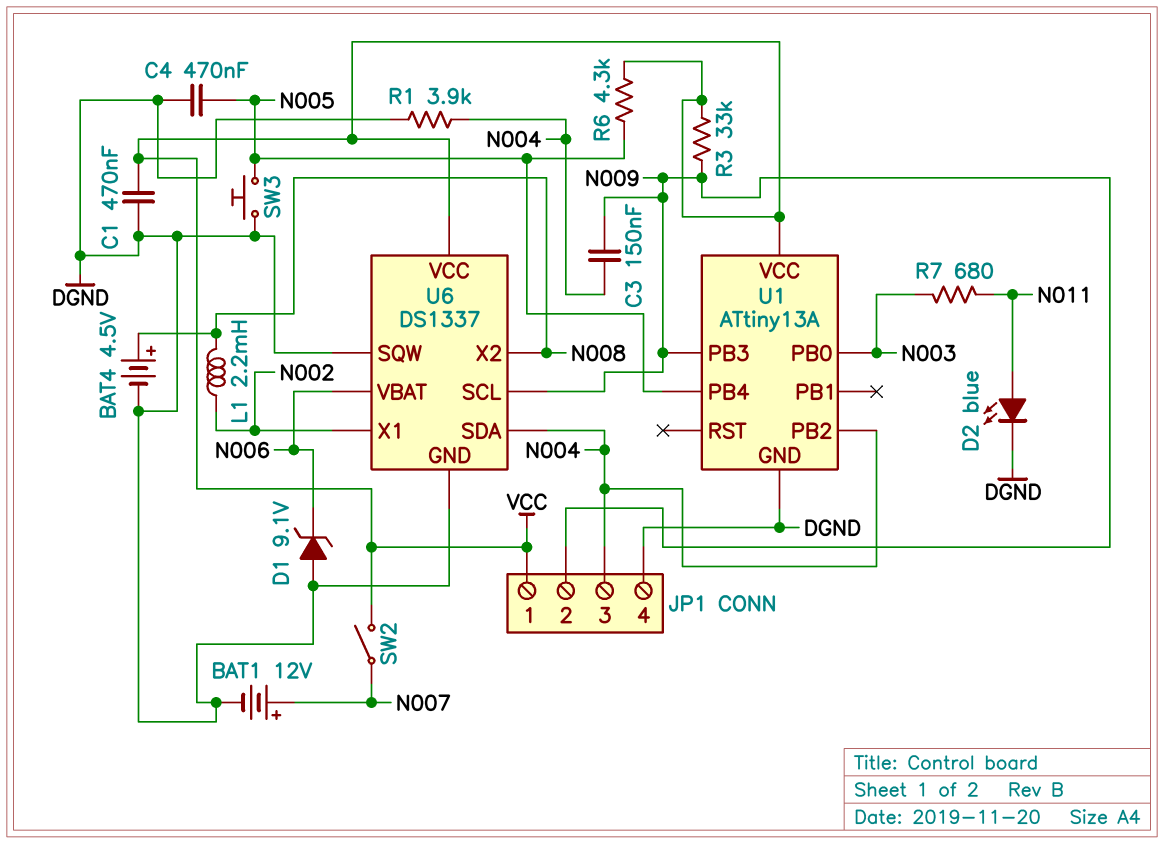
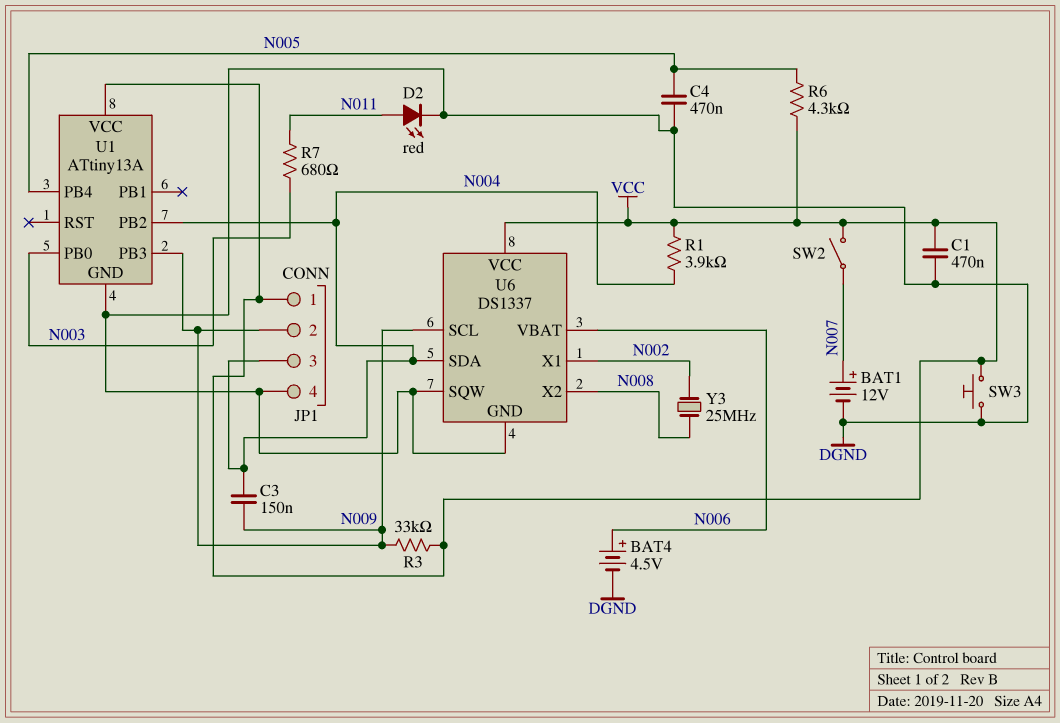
BAT4: 4.5V (plus N008, minus DGND) -> 4.5V (plus N006, minus DGND)
D1: zener 9.1V (A DGND, K N006) -> none
D2: LED blue (A N011, K DGND) -> LED red (A N011, K DGND)
L1: 2.2mH (N002, N008) -> none
R1: 3.9k (DGND, N004) -> 3.9k (N004, VCC)
SW3: button (DGND, N005) -> button (DGND, VCC)
Y3: none -> 25MHz (N002, N008)

